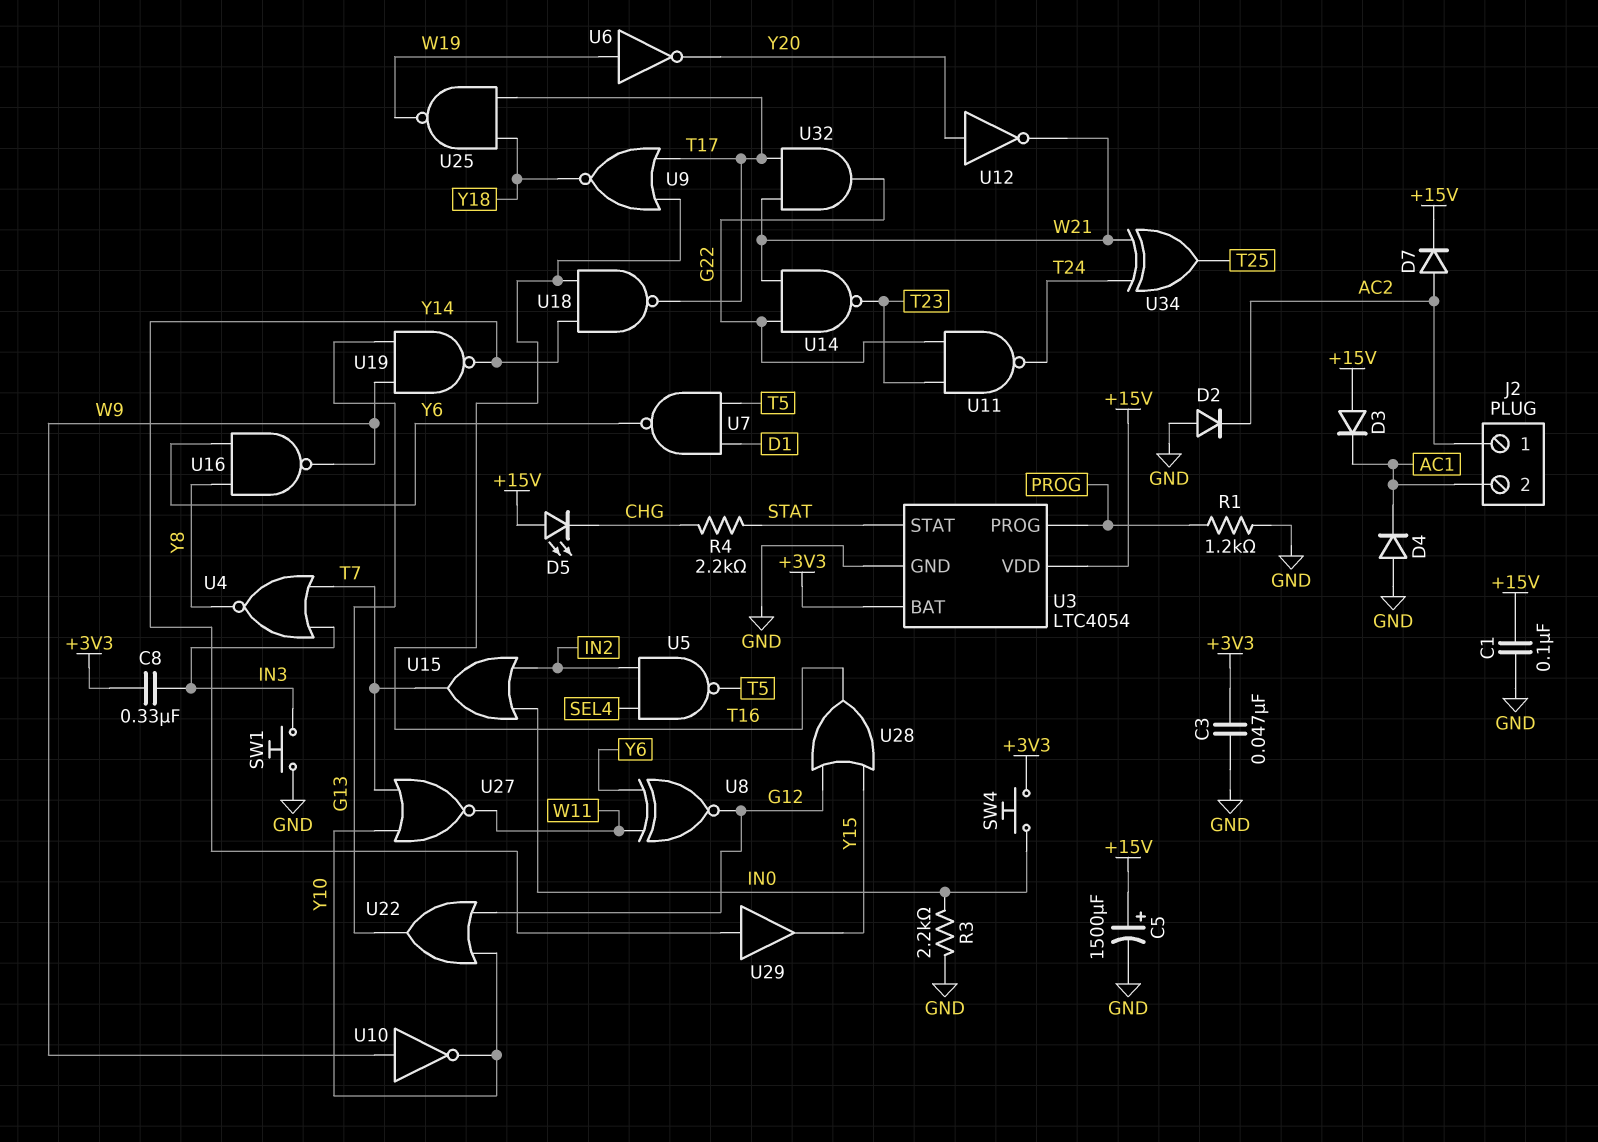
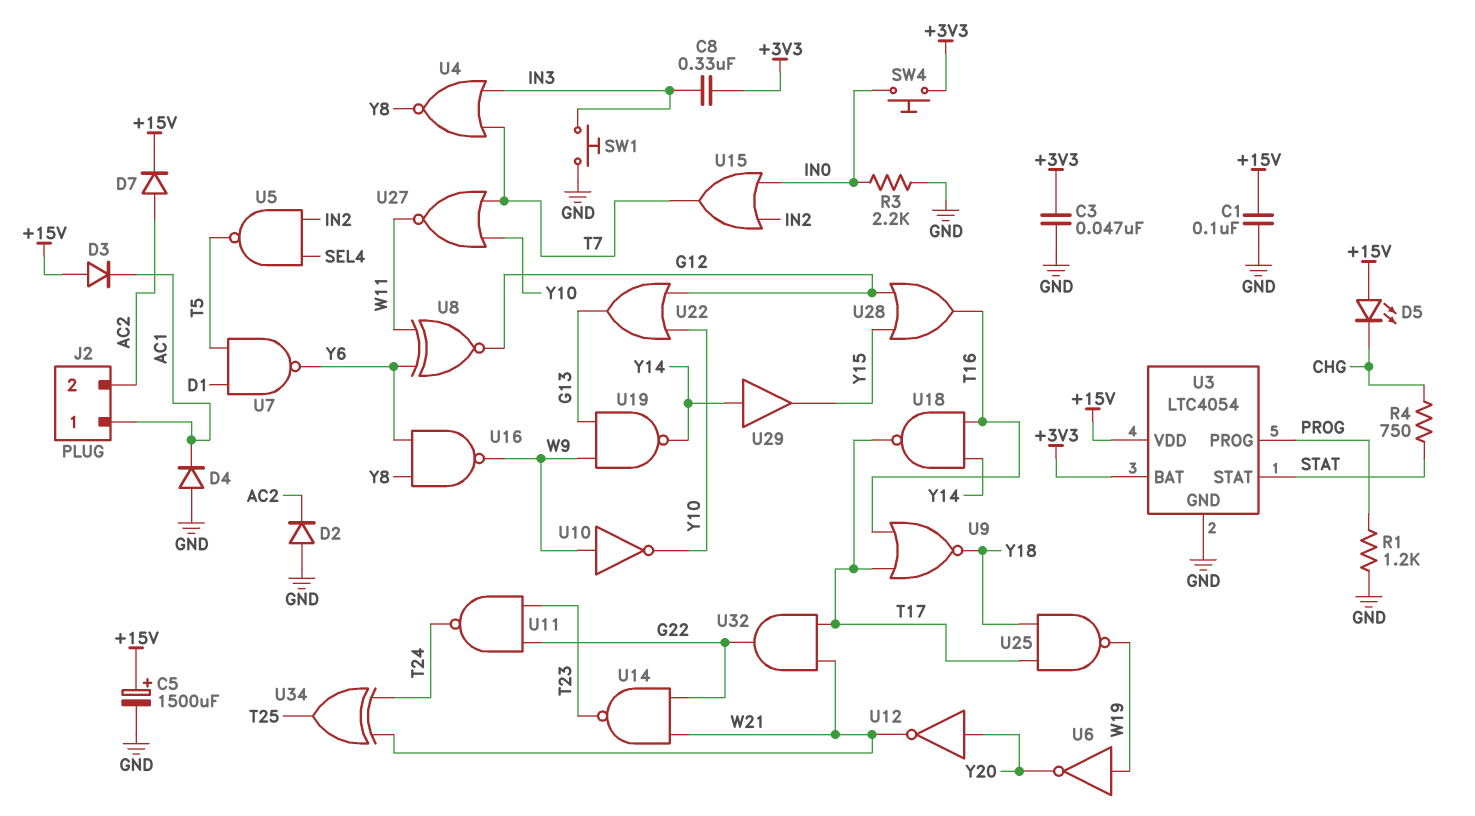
J2 pin 1: AC2 -> AC1
J2 pin 2: AC1 -> AC2
R4: 2.2k (CHG, STAT) -> 750 (CHG, STAT)

